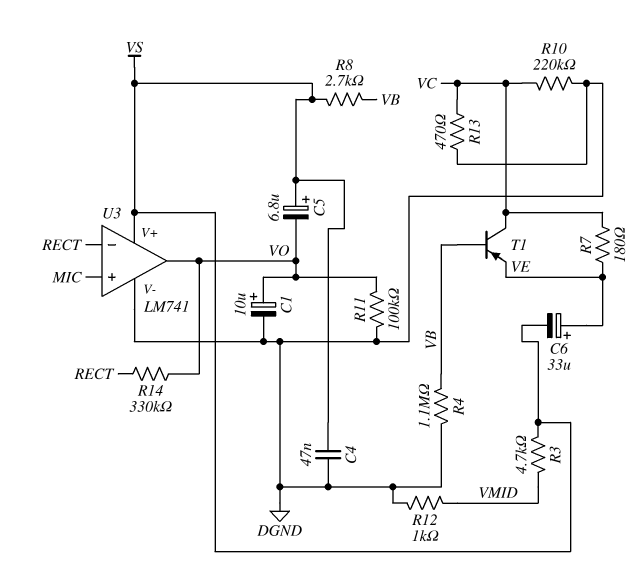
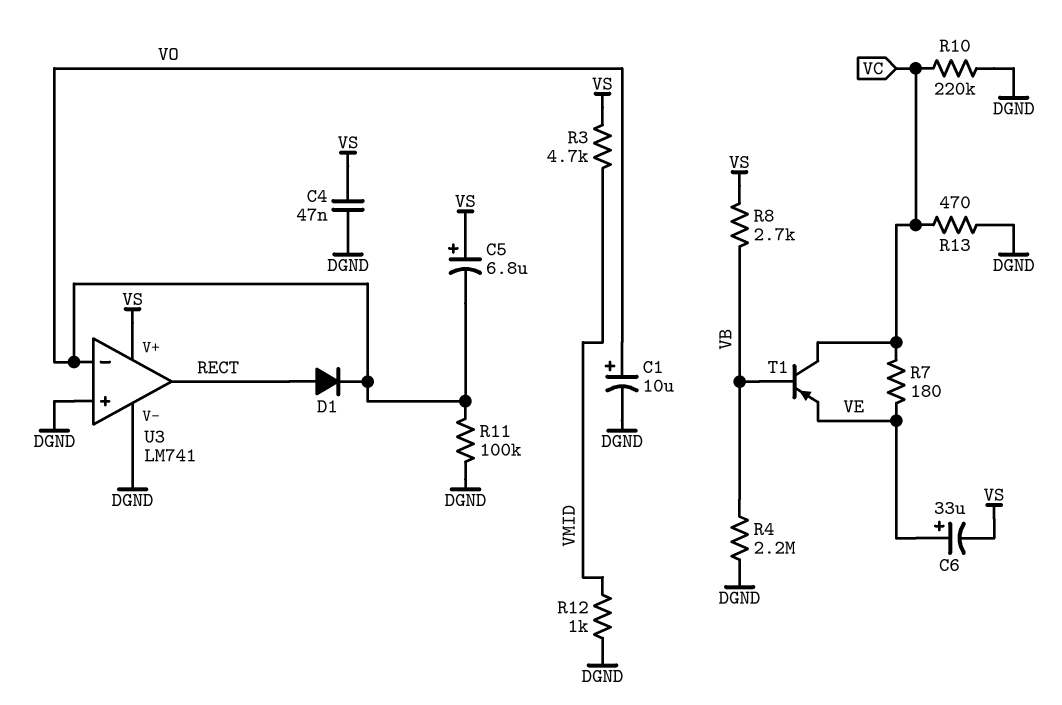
D1: none -> diode (A RECT, K VO)
R4: 1.1M (DGND, VB) -> 2.2M (DGND, VB)
R14: 330k (RECT, VO) -> none
U3 pin in+: MIC -> DGND
U3 pin in-: RECT -> VO
U3 pin out: VO -> RECT

